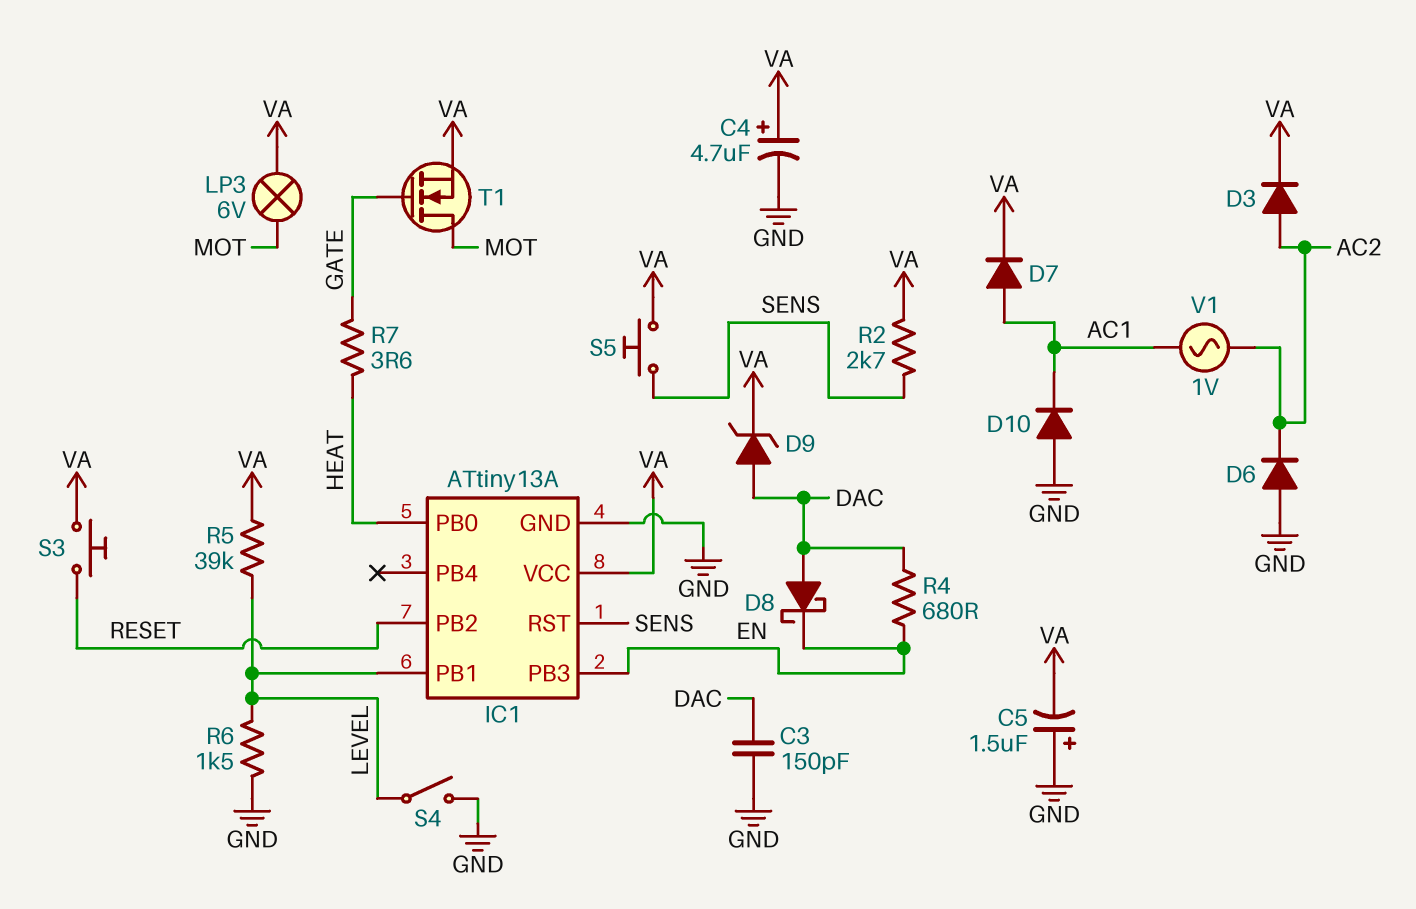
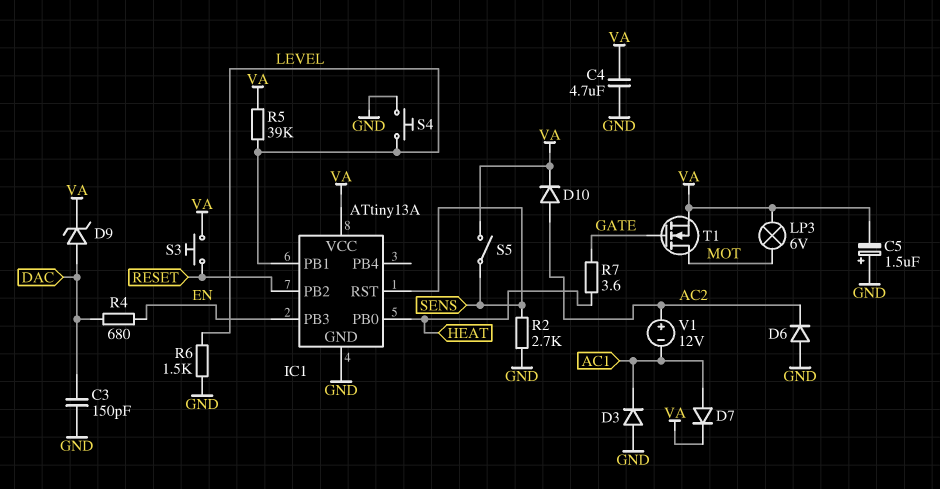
C4: 4.7uF (plus VA, minus GND) -> 4.7uF (GND, VA)
D3: diode (A AC2, K VA) -> diode (A GND, K AC1)
D8: schottky (A DAC, K EN) -> none
D10: diode (A GND, K AC1) -> diode (A AC2, K VA)
R2: 2.7k (SENS, VA) -> 2.7k (GND, SENS)
S4: switch (GND, LEVEL) -> button (GND, LEVEL)
S5: button (SENS, VA) -> switch (SENS, VA)
V1: AC 1V (AC1, AC2) -> 12V (plus AC2, minus AC1)

